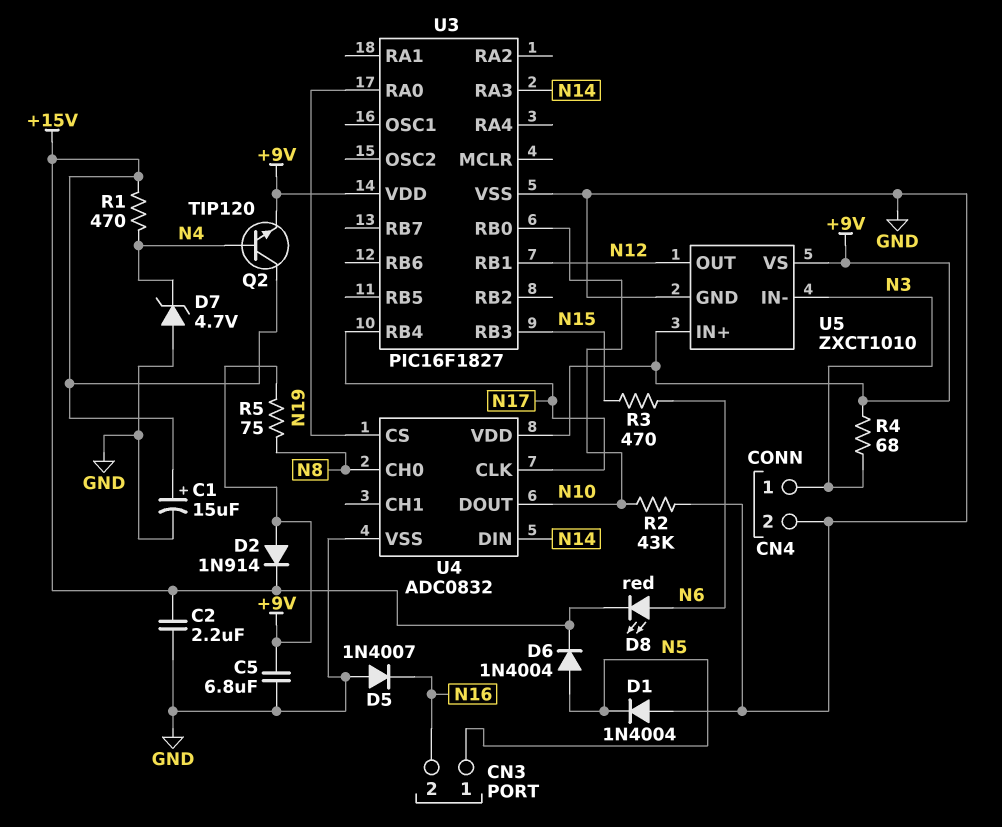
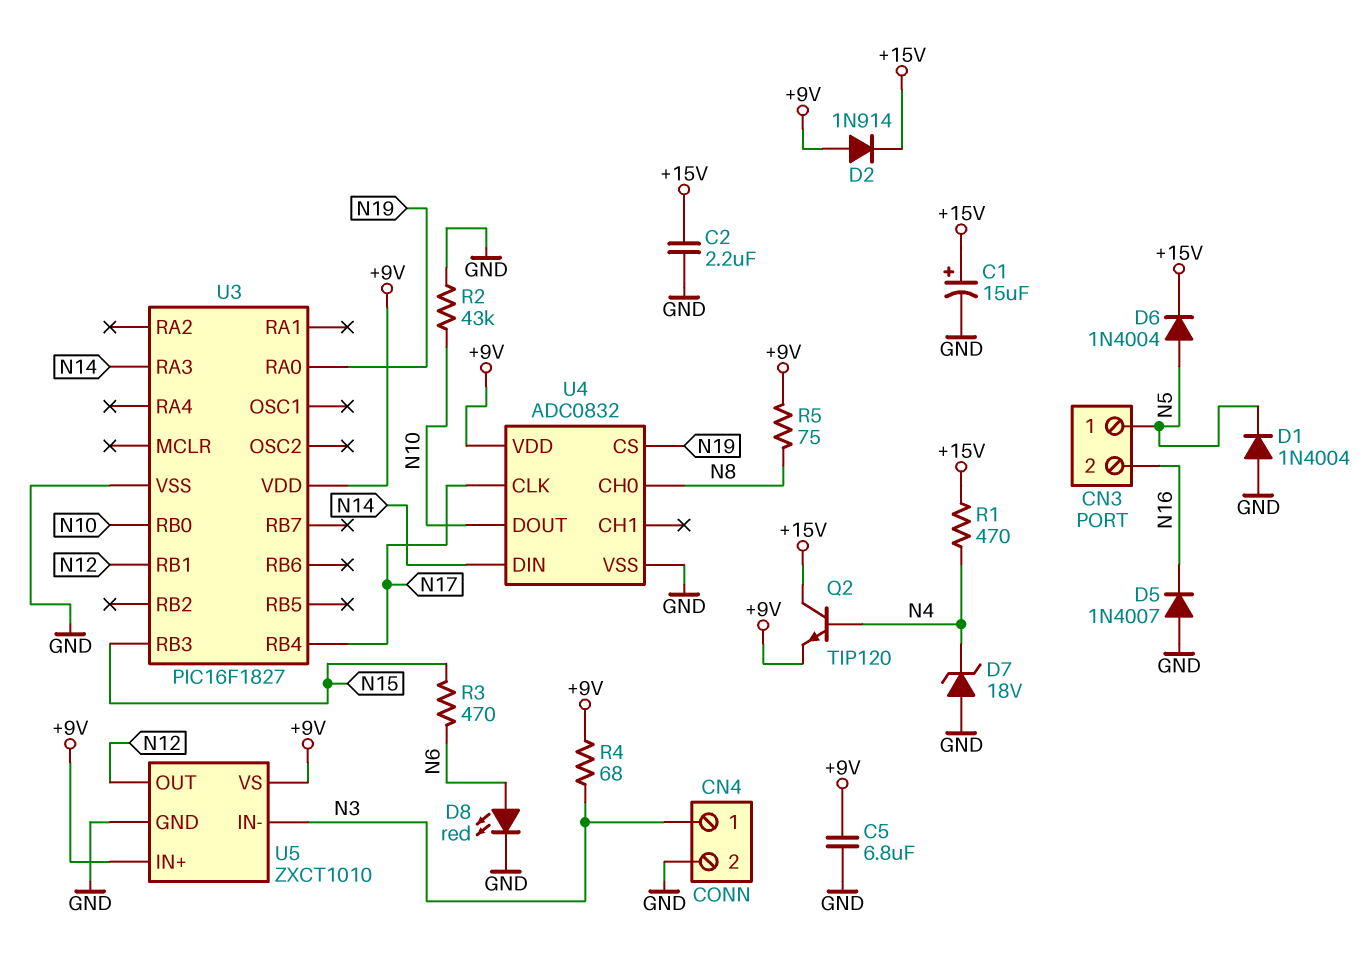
D7: zener 4.7V (A GND, K N4) -> zener 18V (A GND, K N4)
D8: LED red (A N6, K +15V) -> LED red (A N6, K GND)

